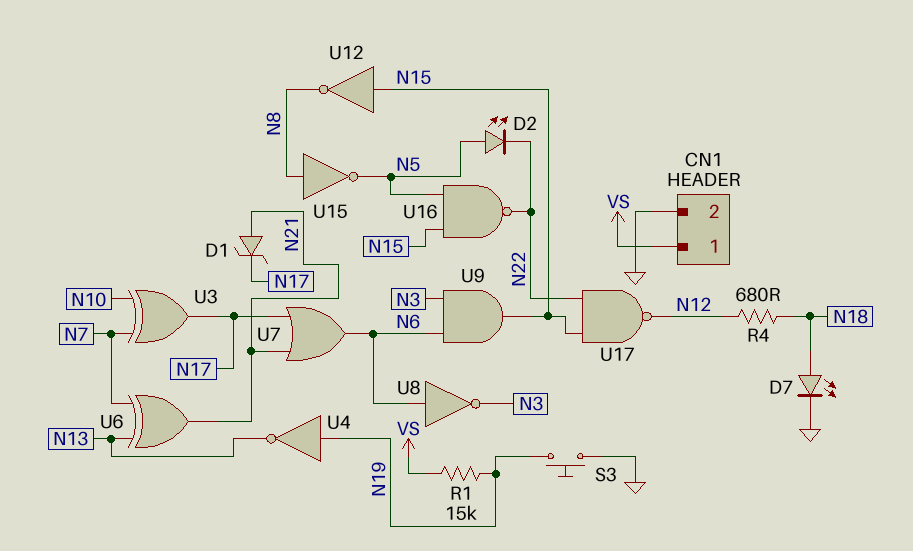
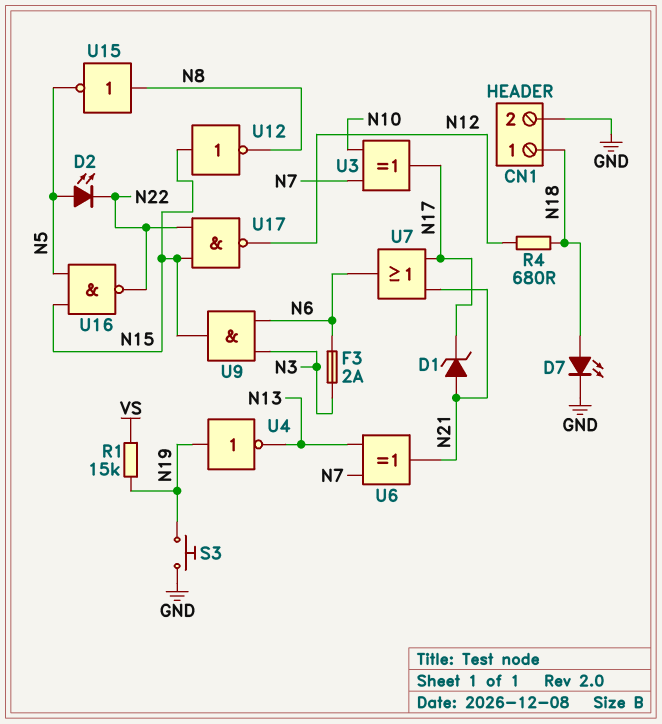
CN1 pin 1: VS -> N18
F3: none -> 2A (N3, N6)
U8: NOT (in N6, out N3) -> none

